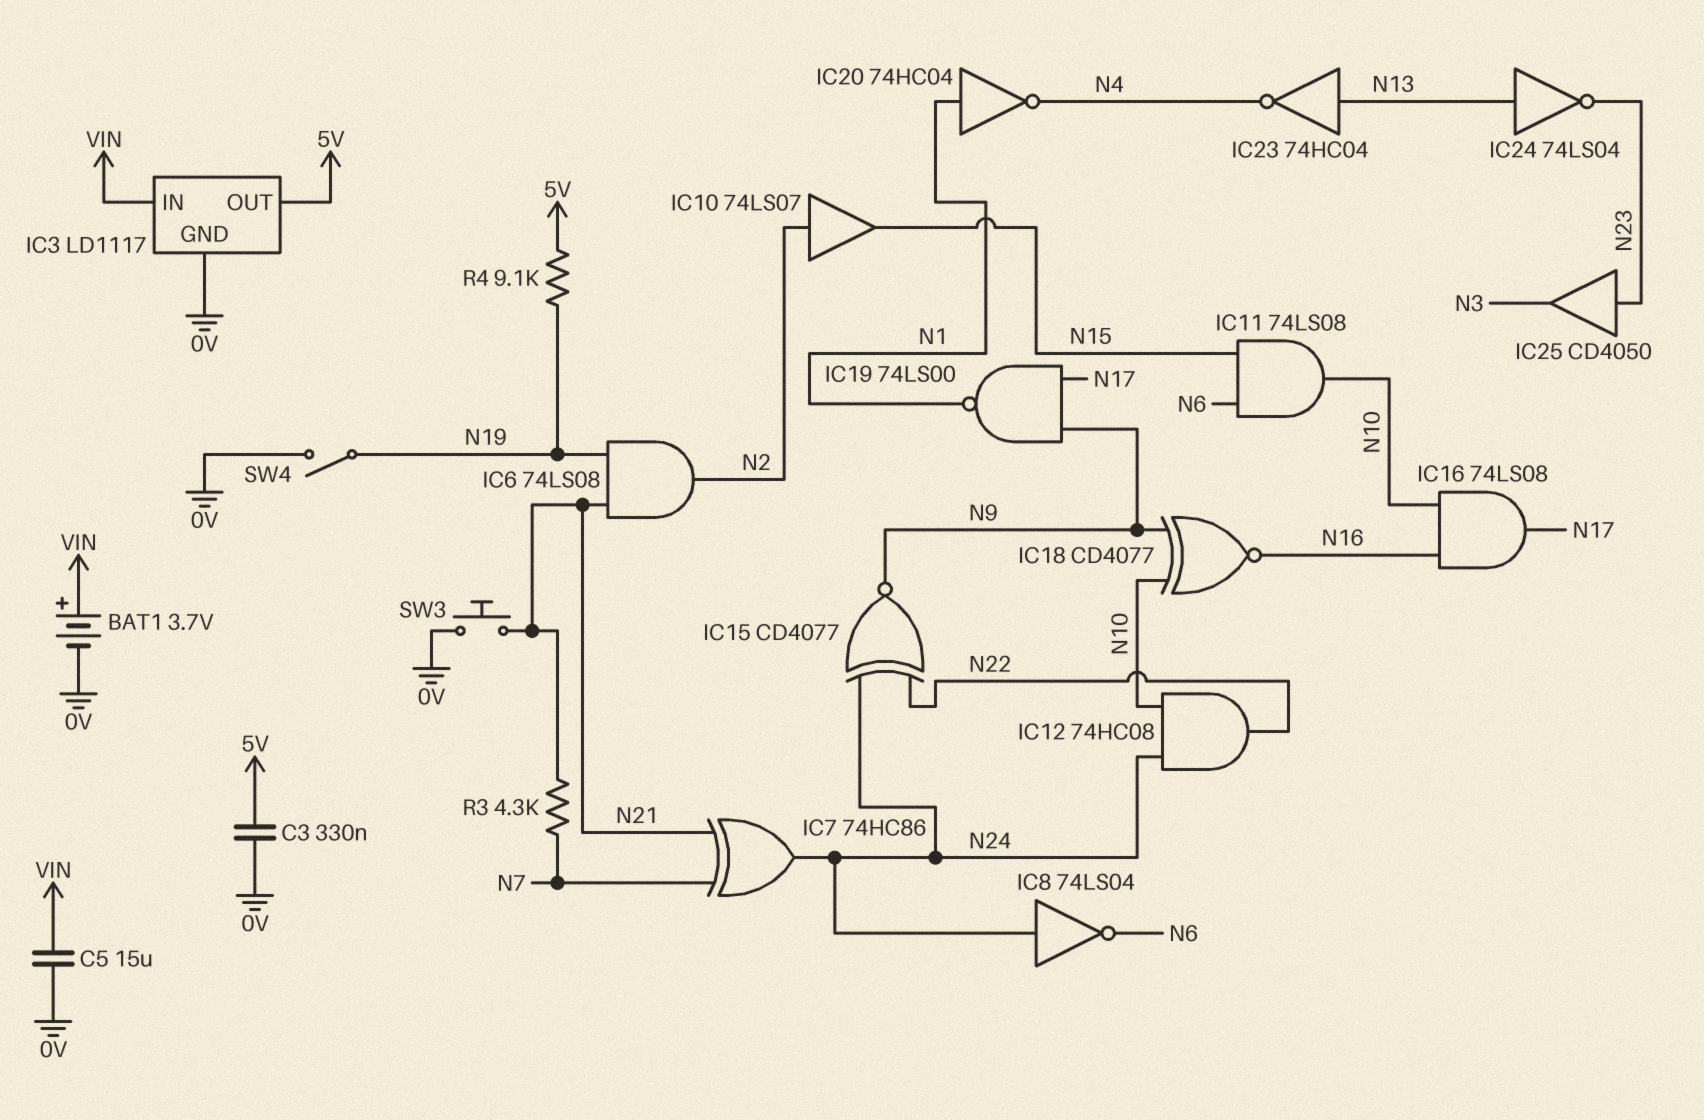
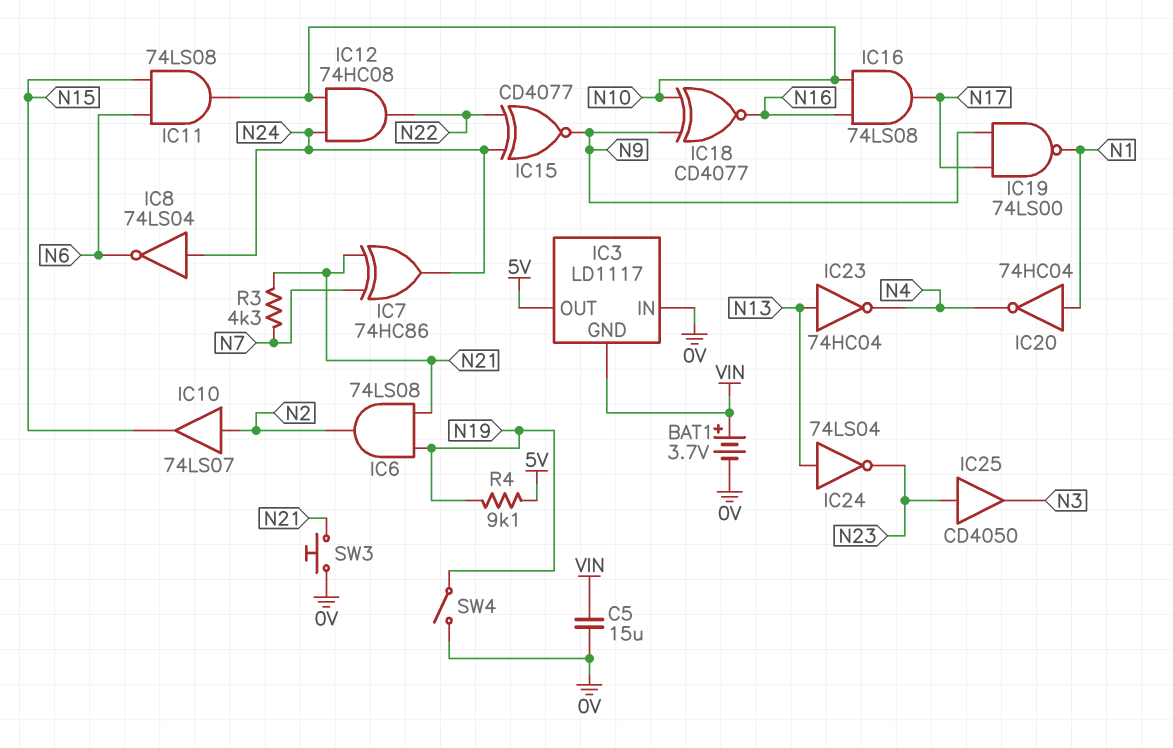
C3: 330nF (0V, 5V) -> none
IC3 pin GND: 0V -> VIN
IC3 pin IN: VIN -> 0V

